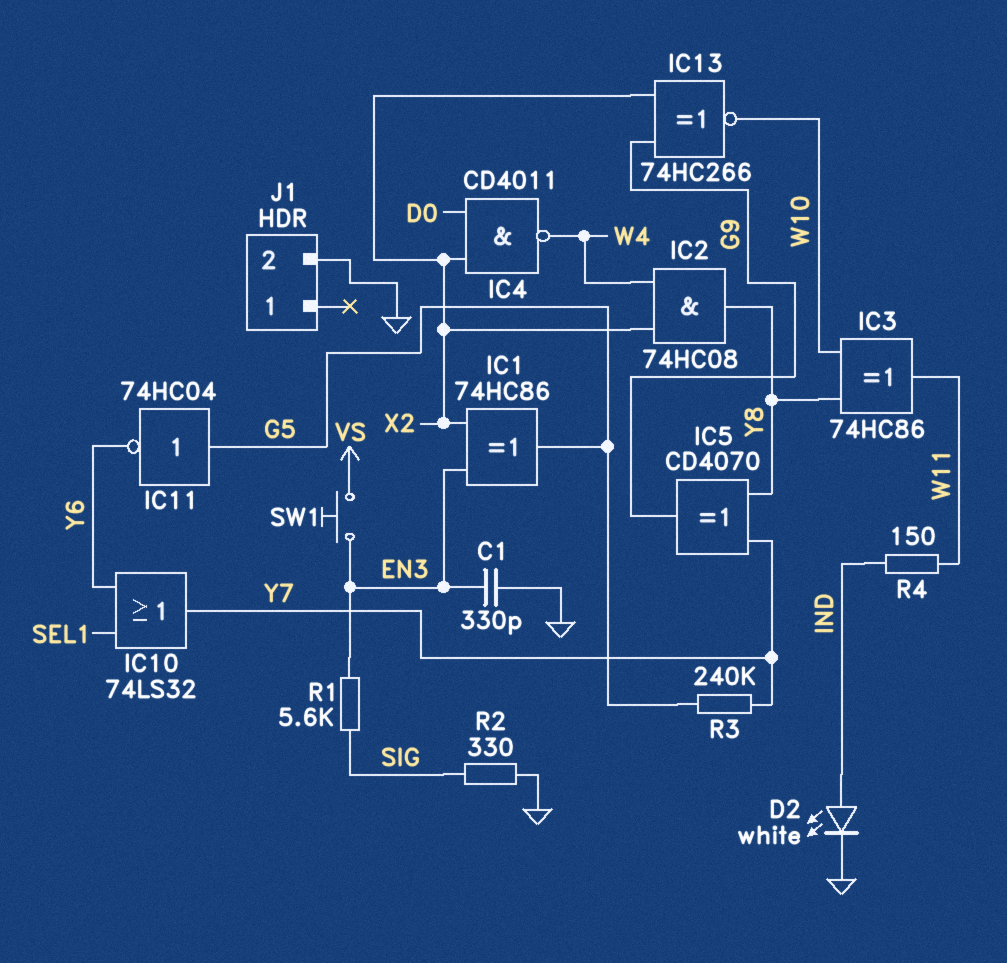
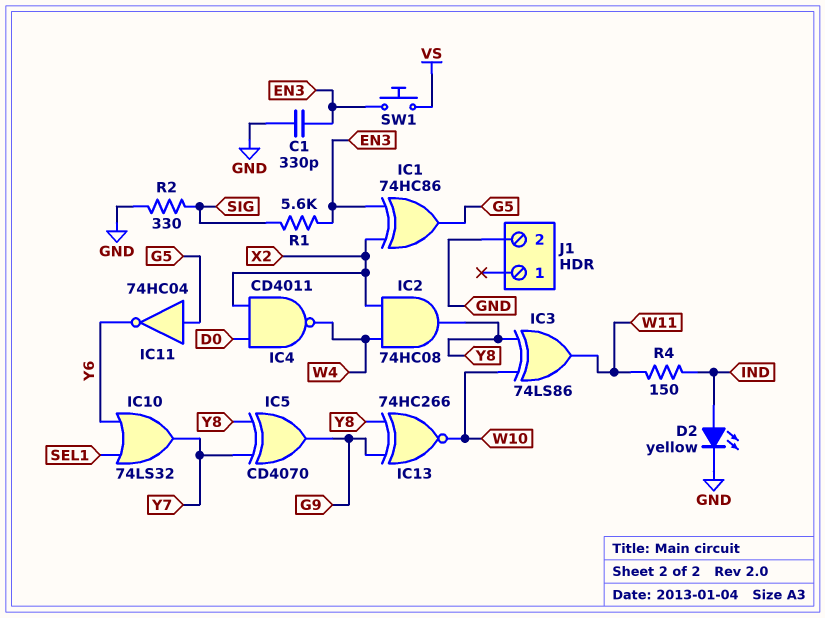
D2: LED white (A IND, K GND) -> LED yellow (A IND, K GND)
IC3: XOR 74HC86 (in W10, in Y8, out W11) -> XOR 74LS86 (in W10, in Y8, out W11)
IC13: XNOR 74HC266 (in G9, in X2, out W10) -> XNOR 74HC266 (in G9, in Y8, out W10)
R3: 240k (G5, Y7) -> none

